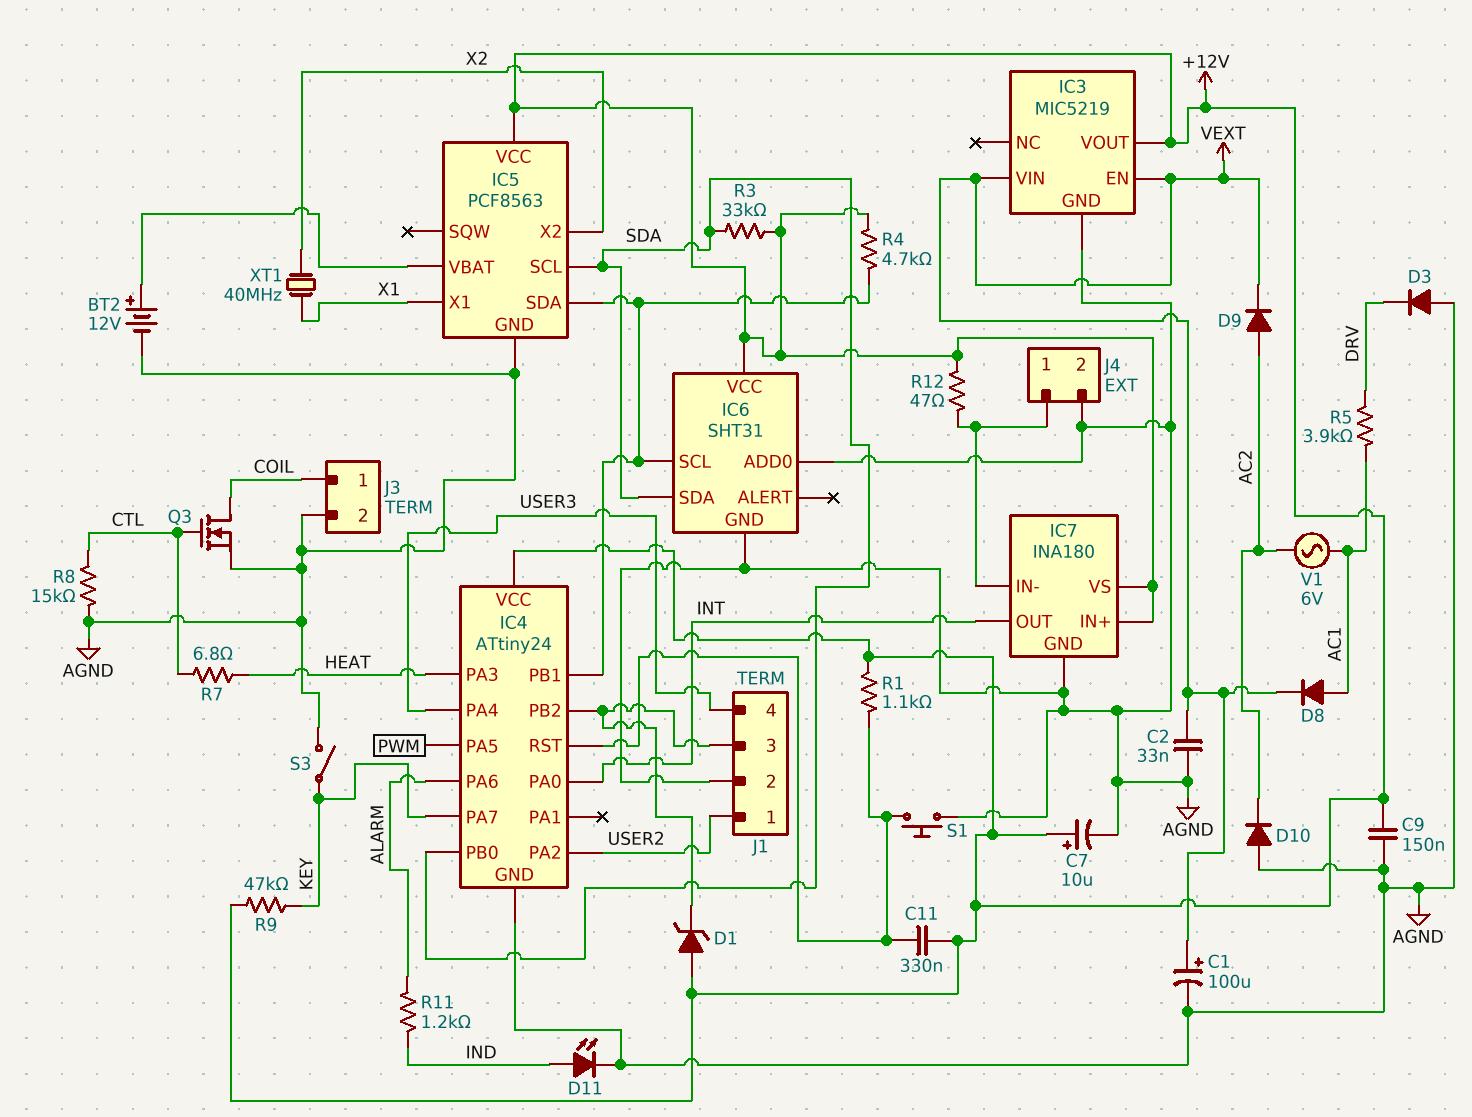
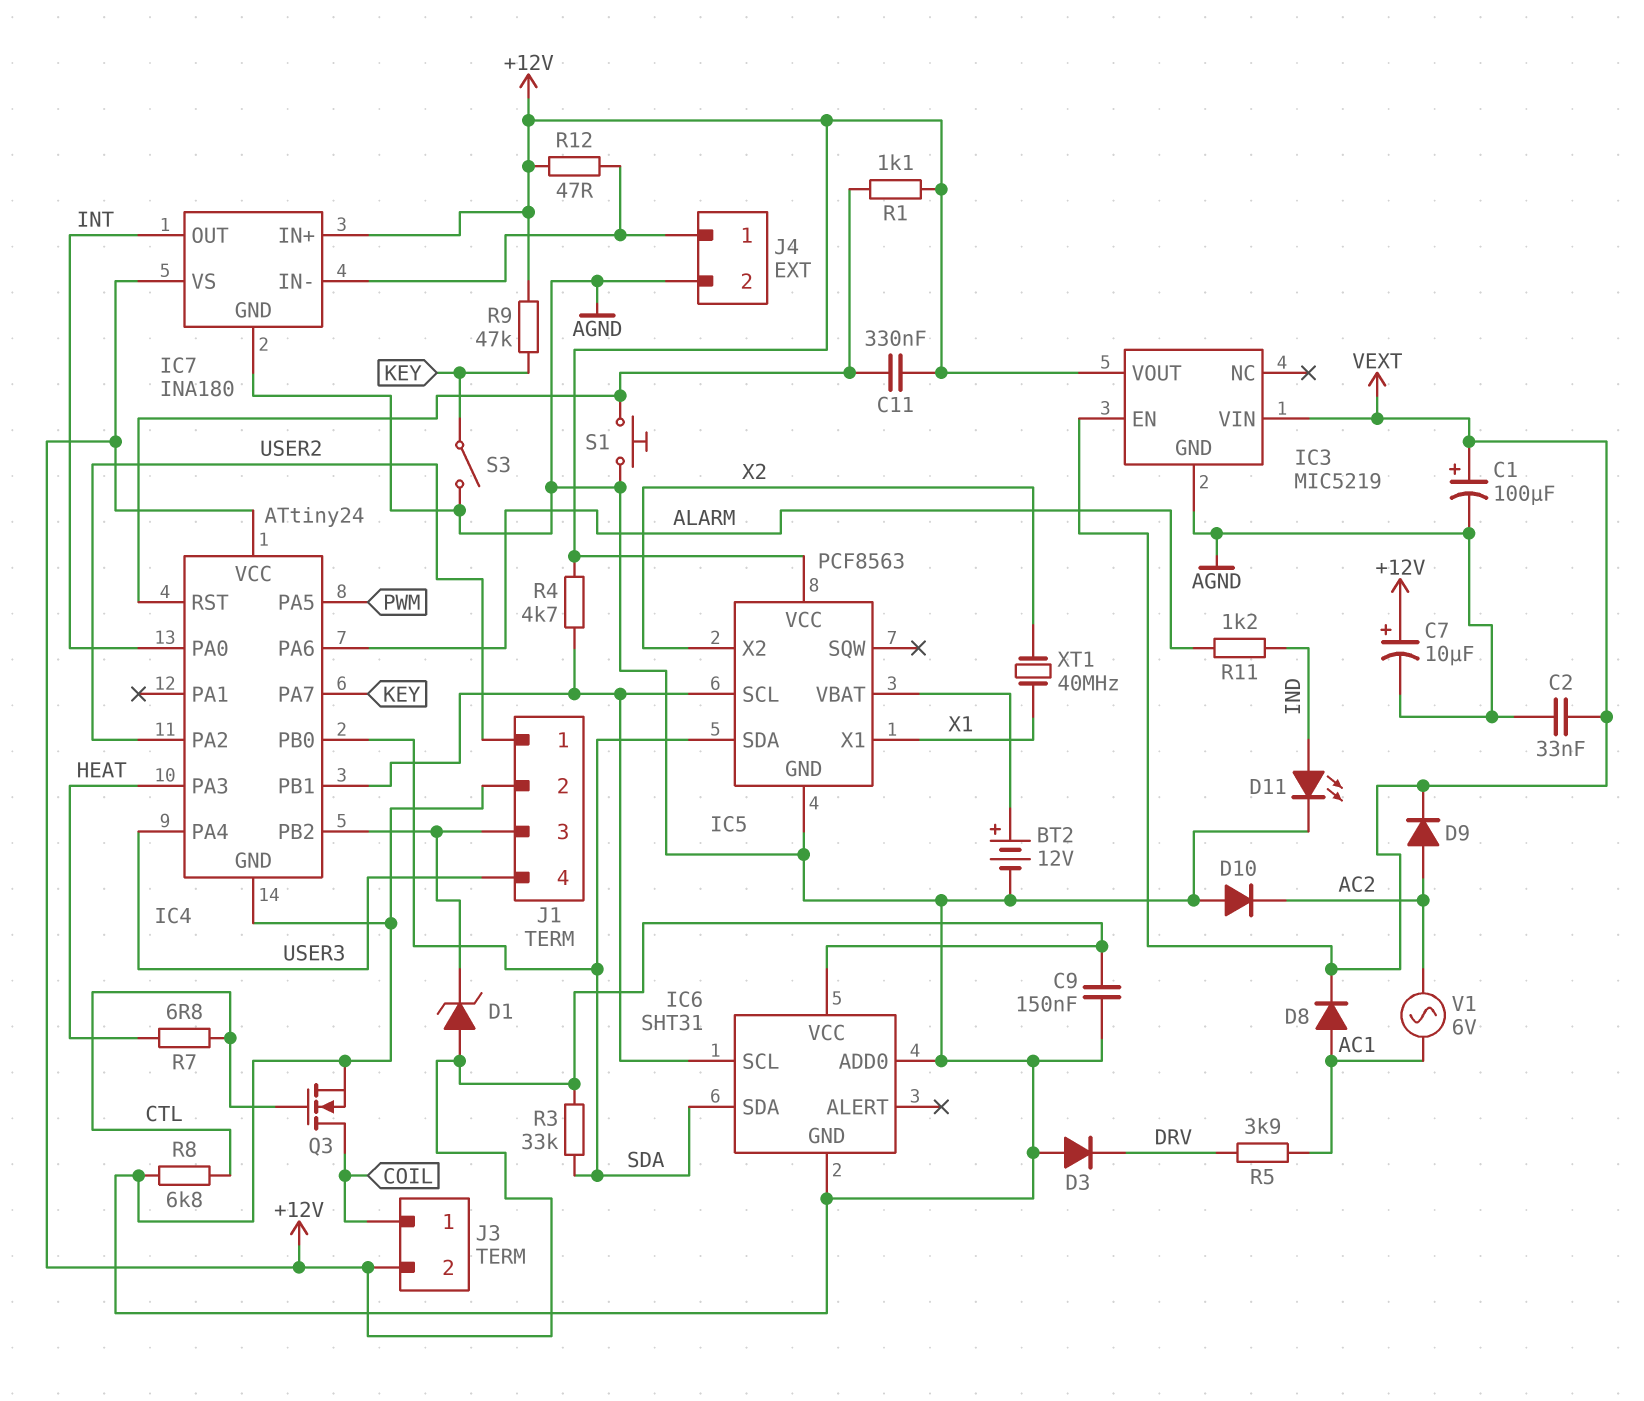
IC5 pin SCL: SDA -> IC4/PB1
IC5 pin SDA: IC4/PB1 -> SDA
J3 pin 2: AGND -> +12V
R8: 15k (AGND, CTL) -> 6.8k (AGND, CTL)

